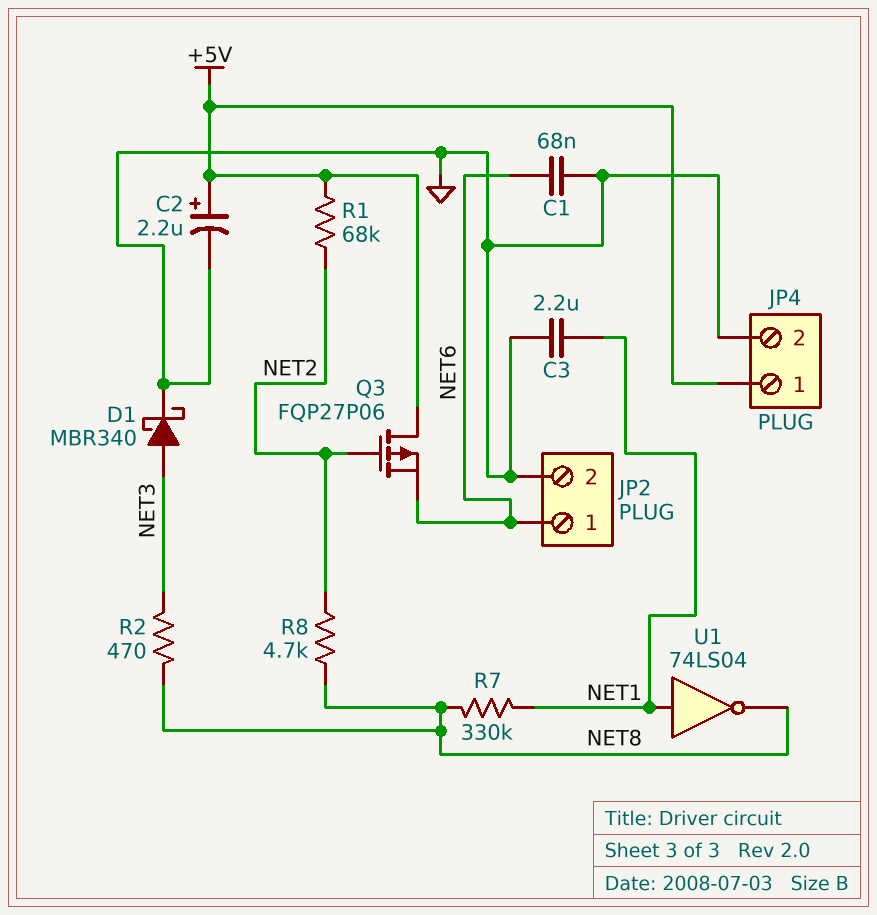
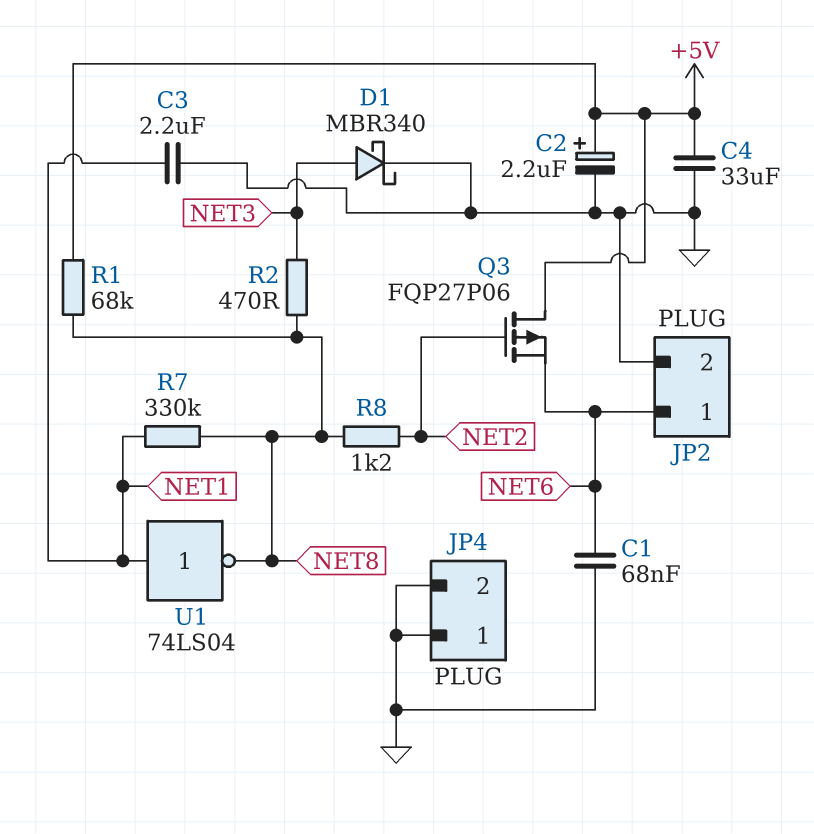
C4: none -> 33uF (+5V, GND)
JP4 pin 1: +5V -> GND
R1: 68k (+5V, NET2) -> 68k (+5V, NET8)
R8: 4.7k (NET2, NET8) -> 1.2k (NET2, NET8)

